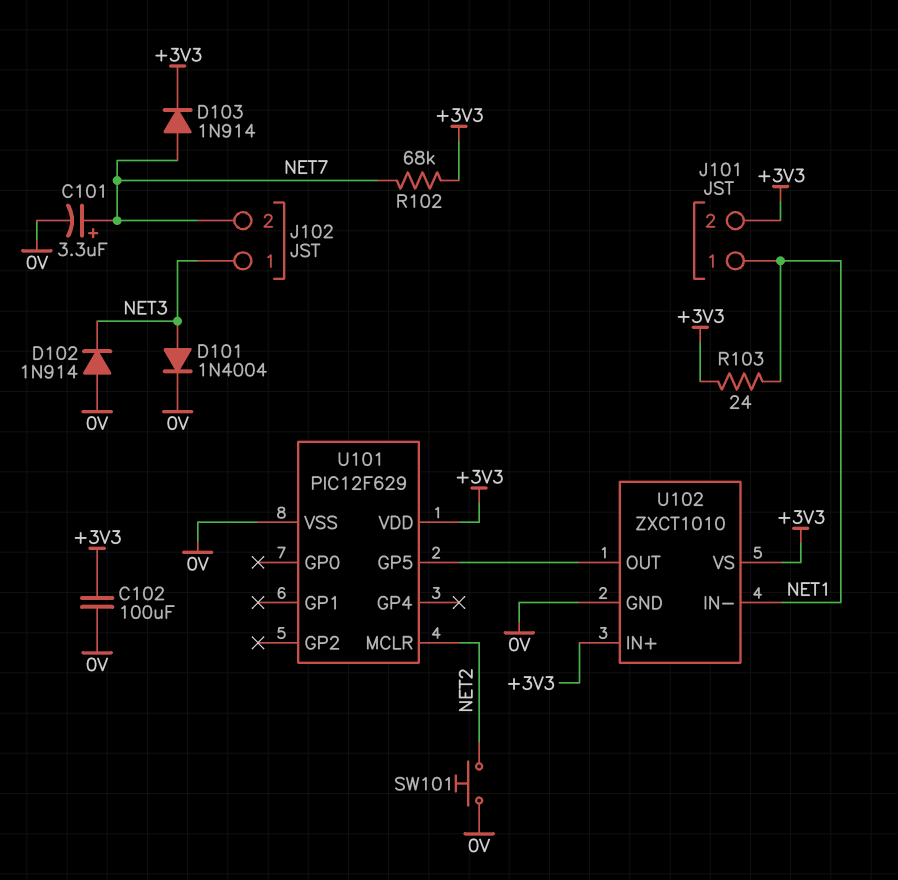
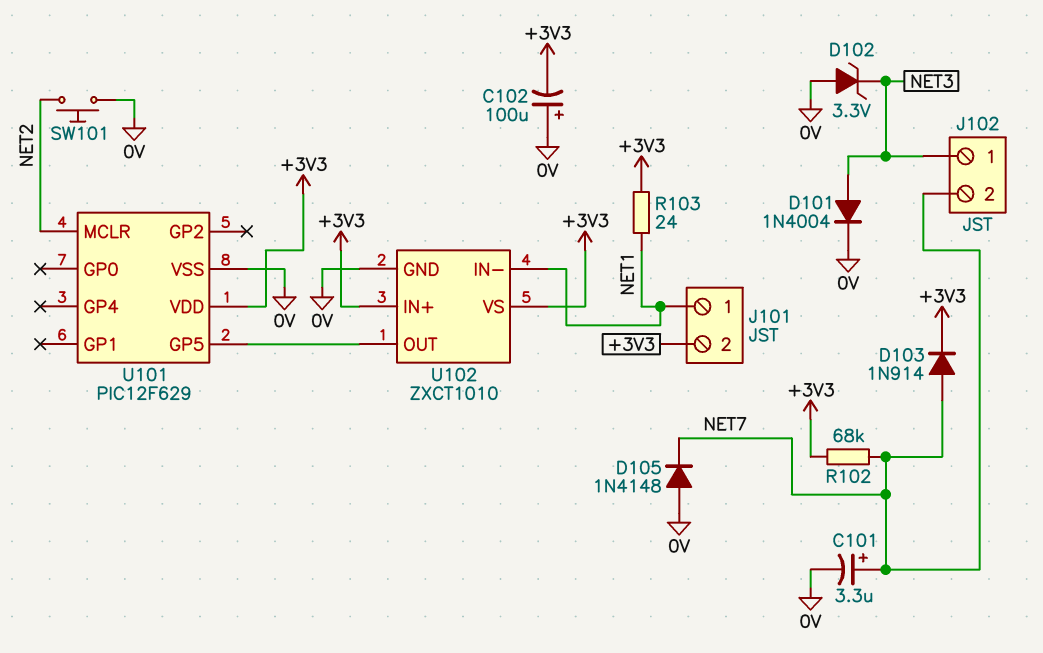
C102: 100uF (+3V3, 0V) -> 100uF (plus 0V, minus +3V3)
D102: diode 1N914 (A 0V, K NET3) -> zener 3.3V (A 0V, K NET3)
D105: none -> diode 1N4148 (A 0V, K NET7)

